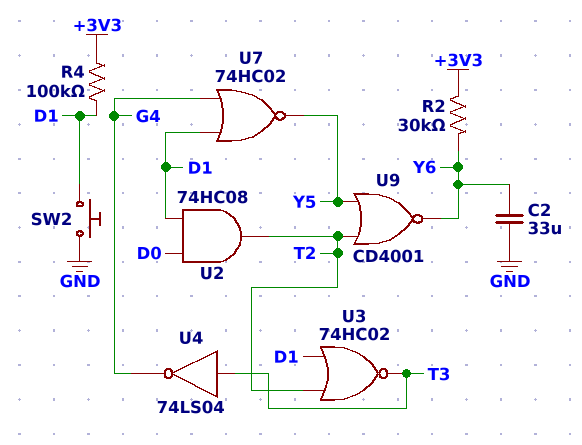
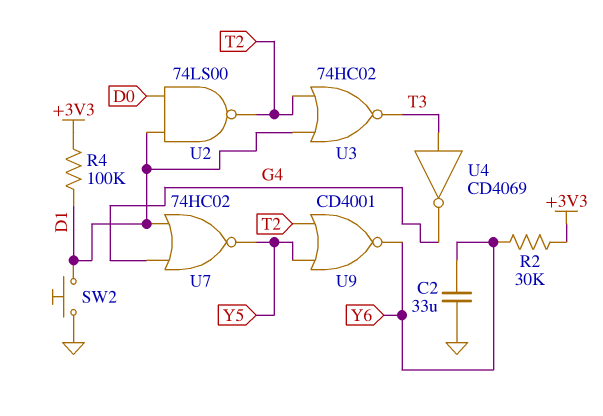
U2: AND 74HC08 (in D0, in D1, out T2) -> NAND 74LS00 (in D0, in D1, out T2)
U4: NOT 74LS04 (in T3, out G4) -> NOT CD4069 (in T3, out G4)

